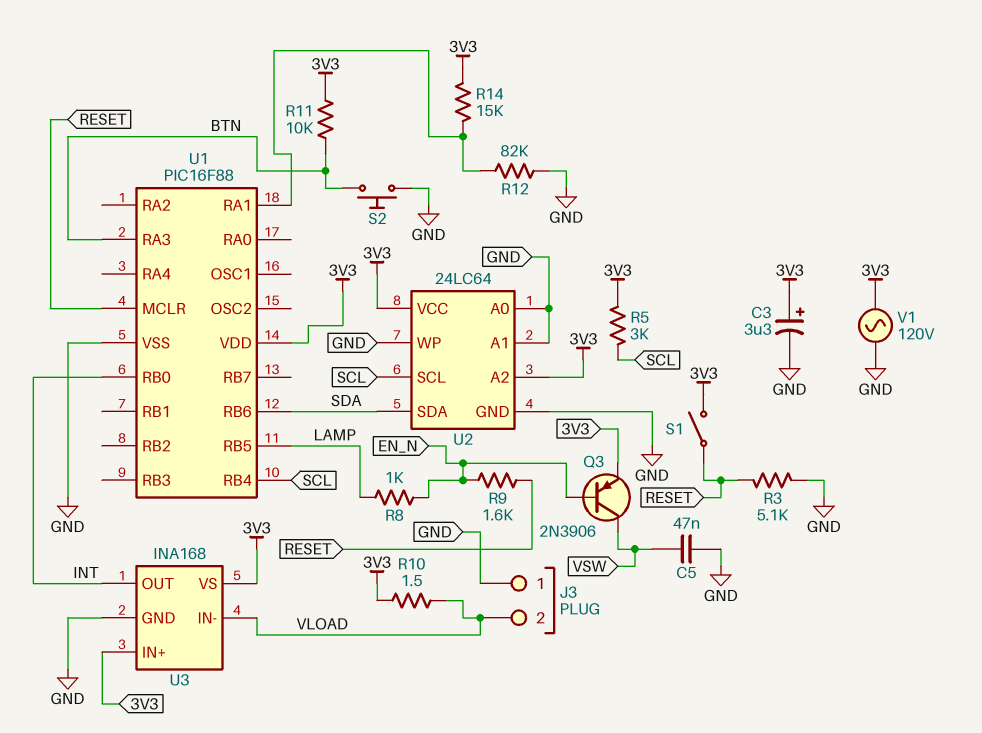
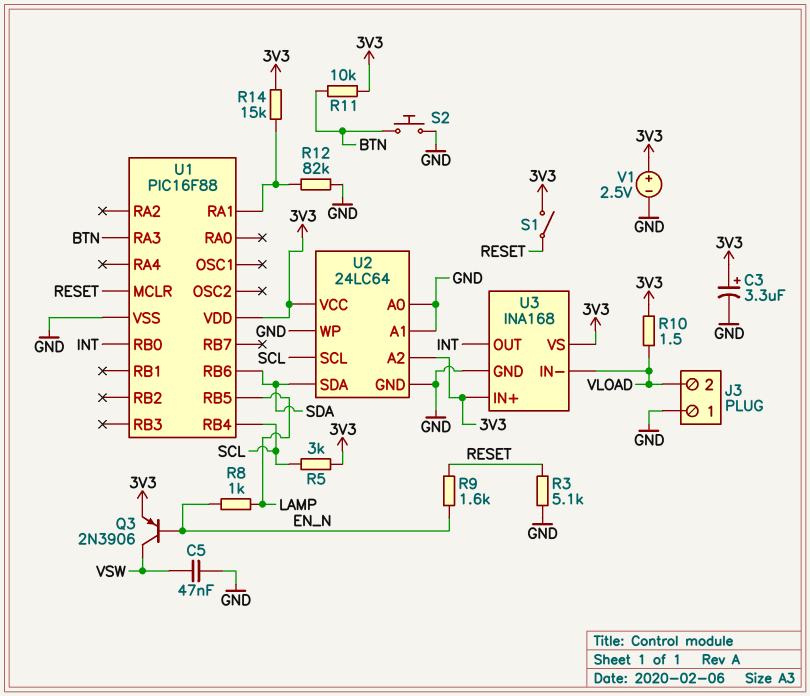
V1: AC 120V (3V3, GND) -> 2.5V (plus 3V3, minus GND)

